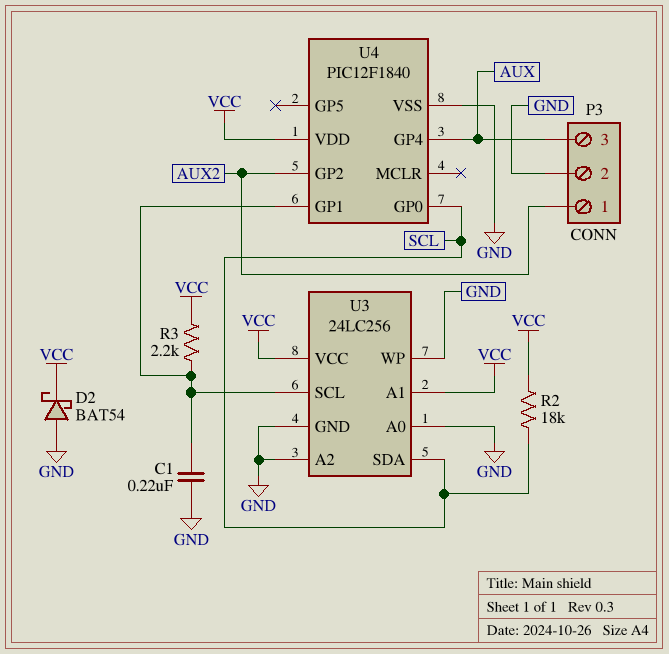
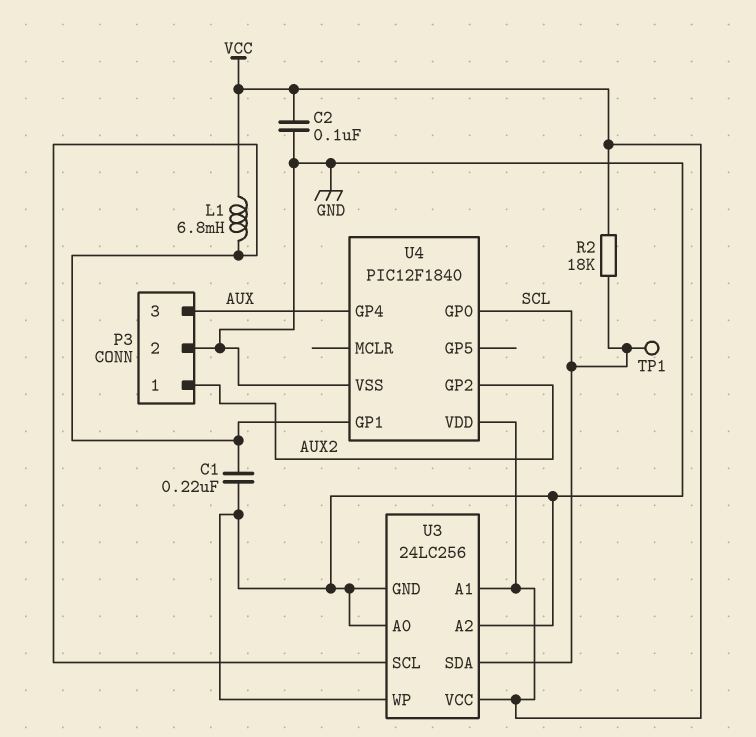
C2: none -> 100nF (GND, VCC)
D2: schottky BAT54 (A GND, K VCC) -> none
L1: none -> 6.8mH (U3/SCL, VCC)
R3: 2.2k (U3/SCL, VCC) -> none
TP1: none -> test point (SCL)

